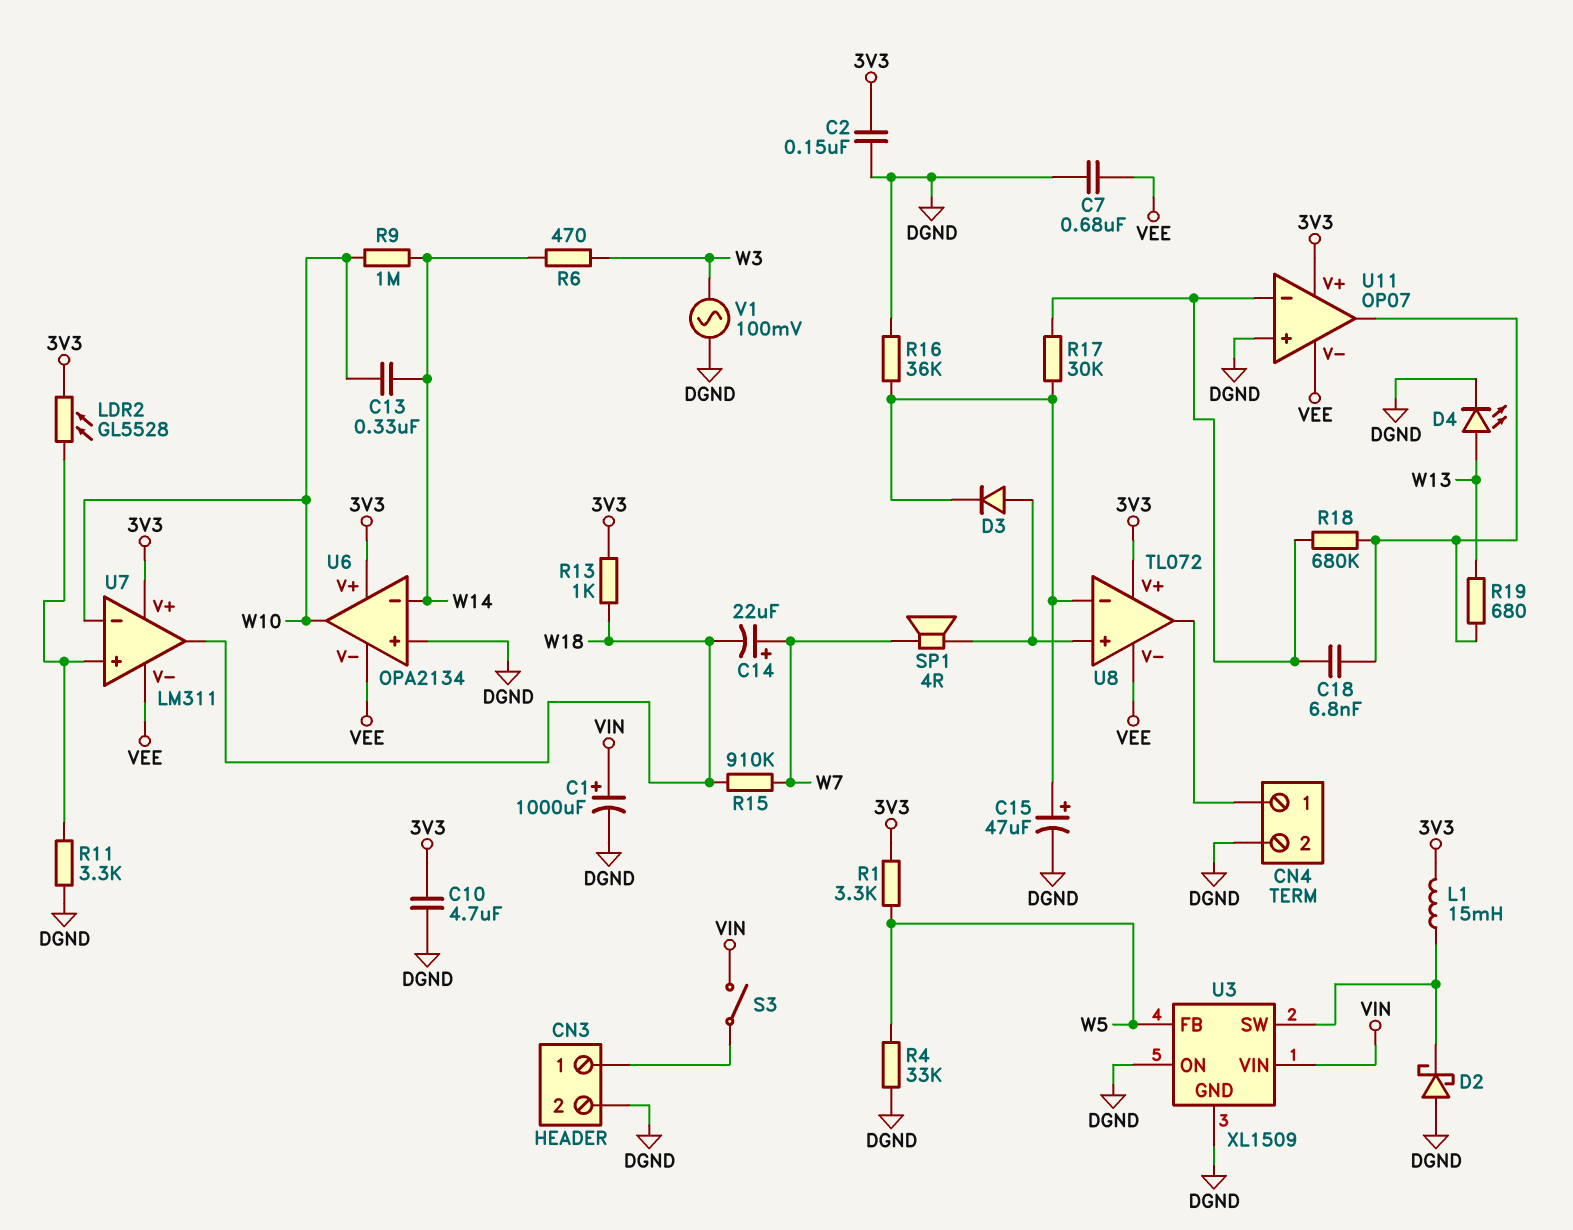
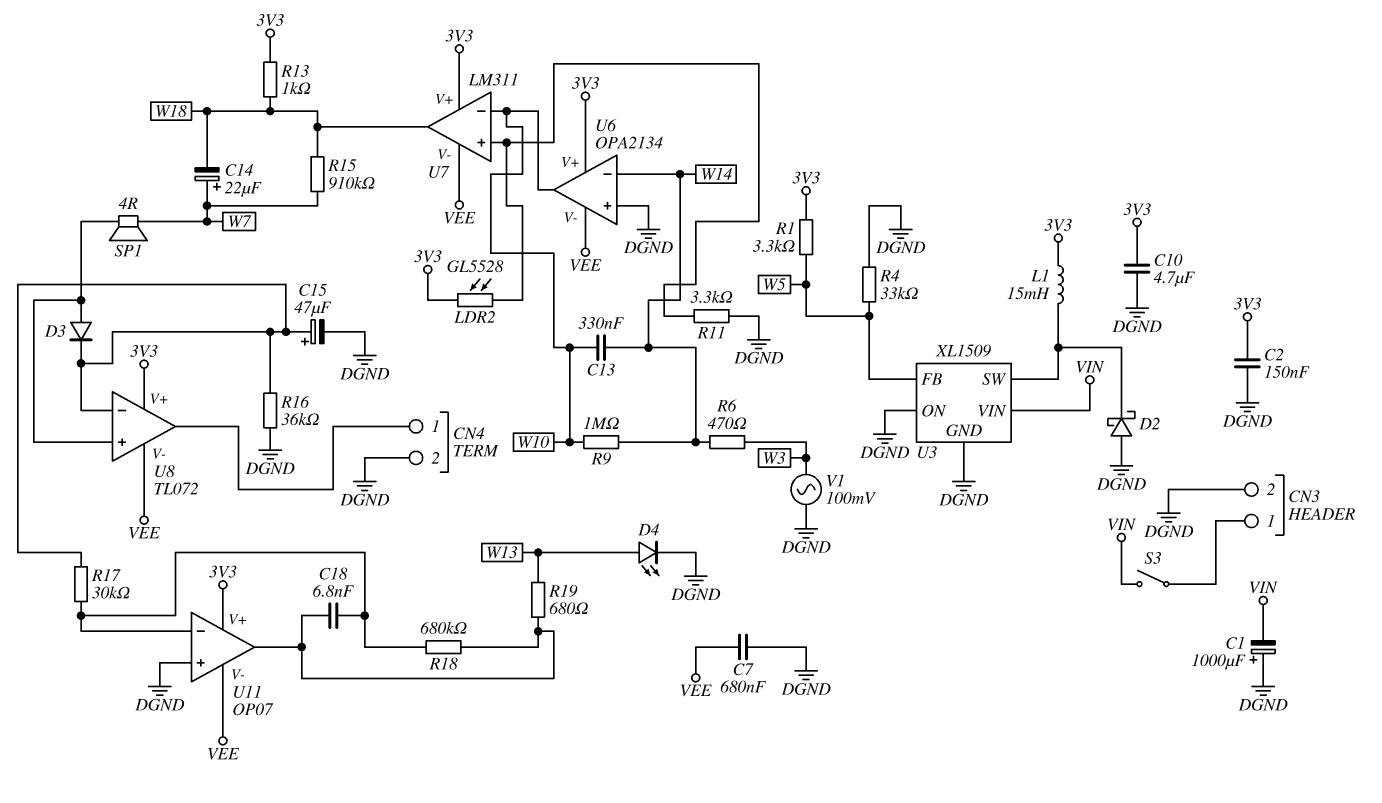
C1: 1000uF (plus VIN, minus DGND) -> 1000uF (plus DGND, minus VIN)

